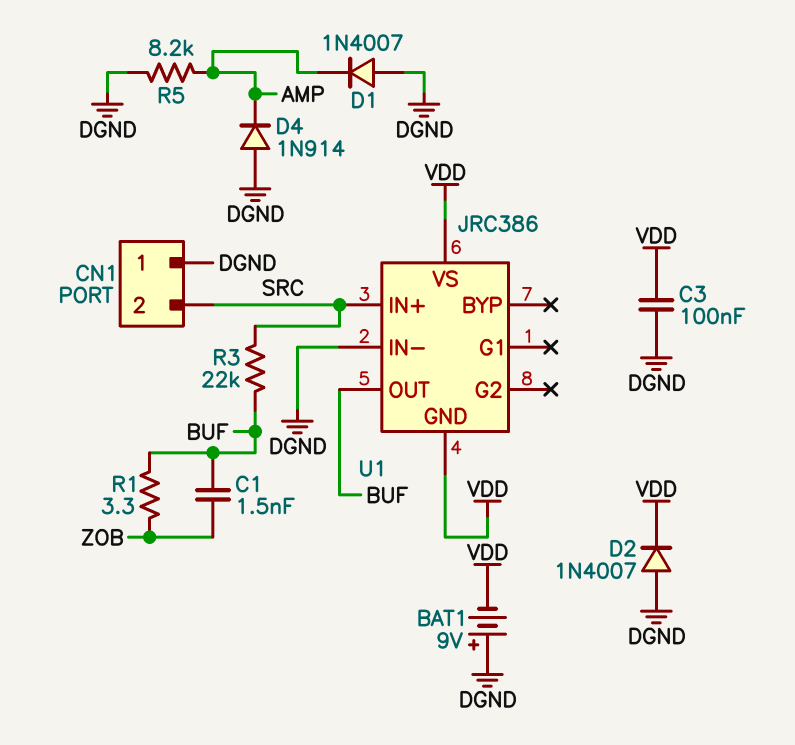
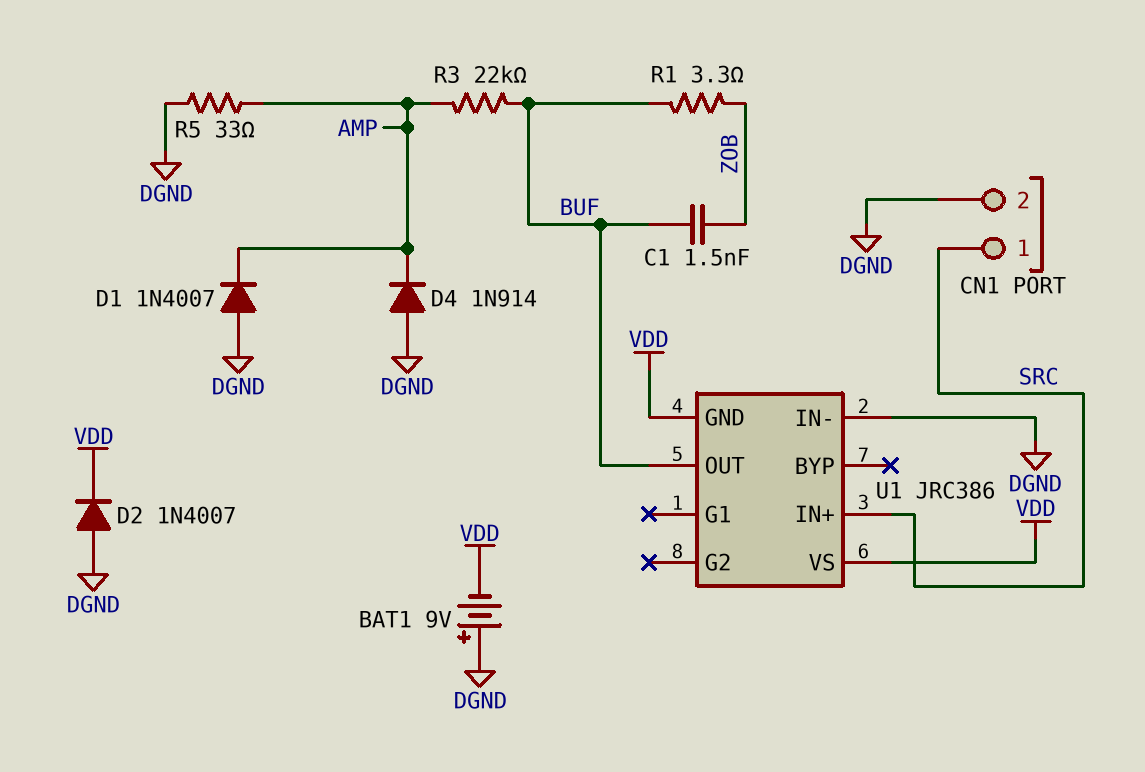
C3: 100nF (DGND, VDD) -> none
CN1 pin 1: DGND -> SRC
CN1 pin 2: SRC -> DGND
R3: 22k (BUF, SRC) -> 22k (AMP, BUF)
R5: 8.2k (AMP, DGND) -> 33 (AMP, DGND)

